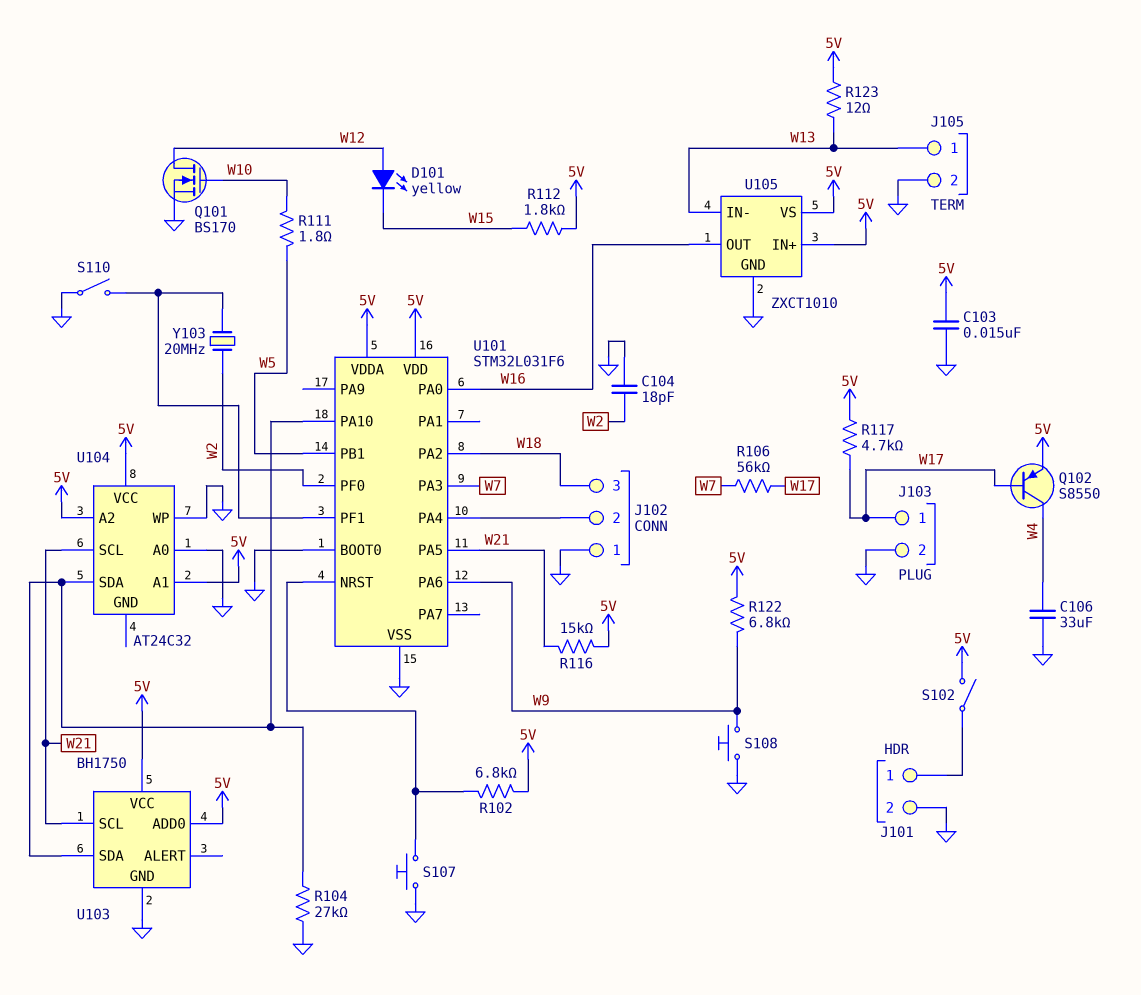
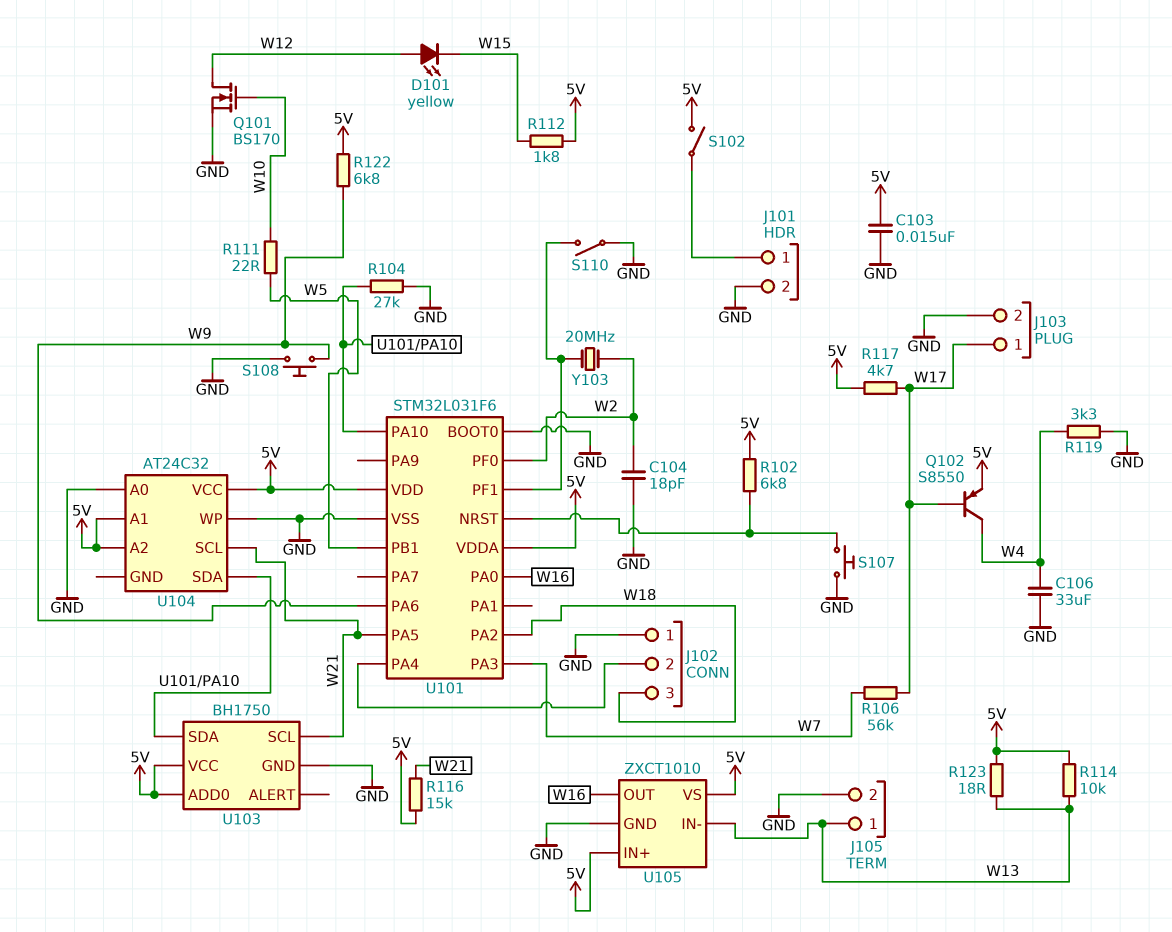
R111: 1.8 (W5, W10) -> 22 (W5, W10)
R114: none -> 10k (5V, W13)
R119: none -> 3.3k (GND, W4)
R123: 12 (5V, W13) -> 18 (5V, W13)

